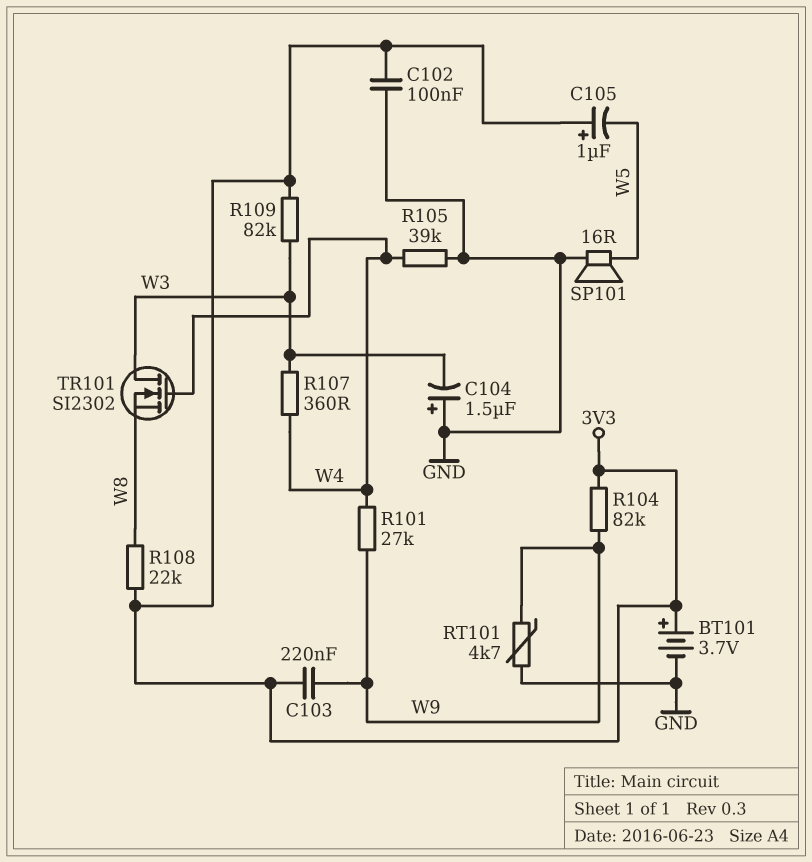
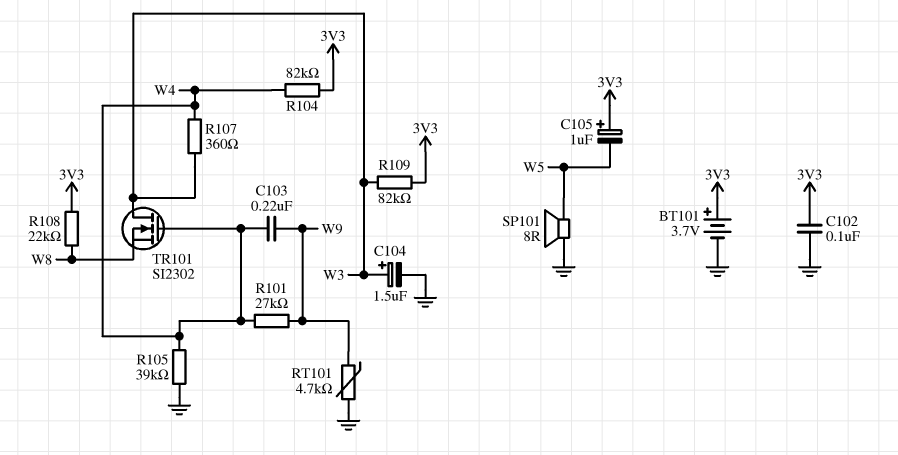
C103: 220nF (3V3, W9) -> 220nF (W4, W9)
C104: 1.5uF (plus GND, minus W3) -> 1.5uF (plus W3, minus GND)
R104: 82k (3V3, W9) -> 82k (3V3, W4)
SP101: speaker 16R (GND, W5) -> speaker 8R (GND, W5)

